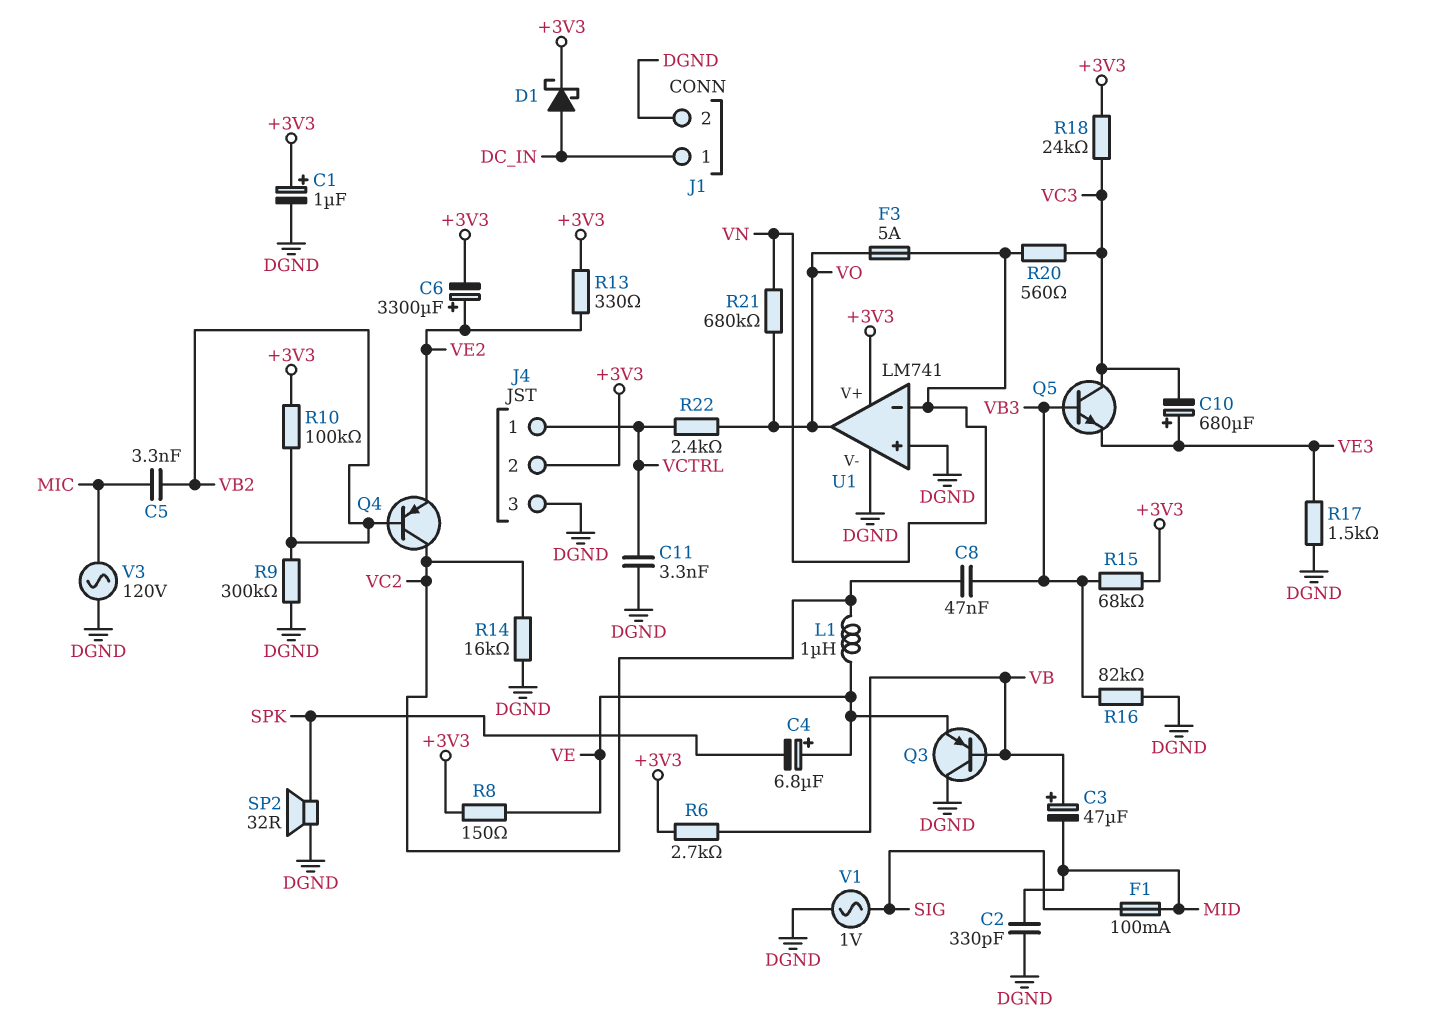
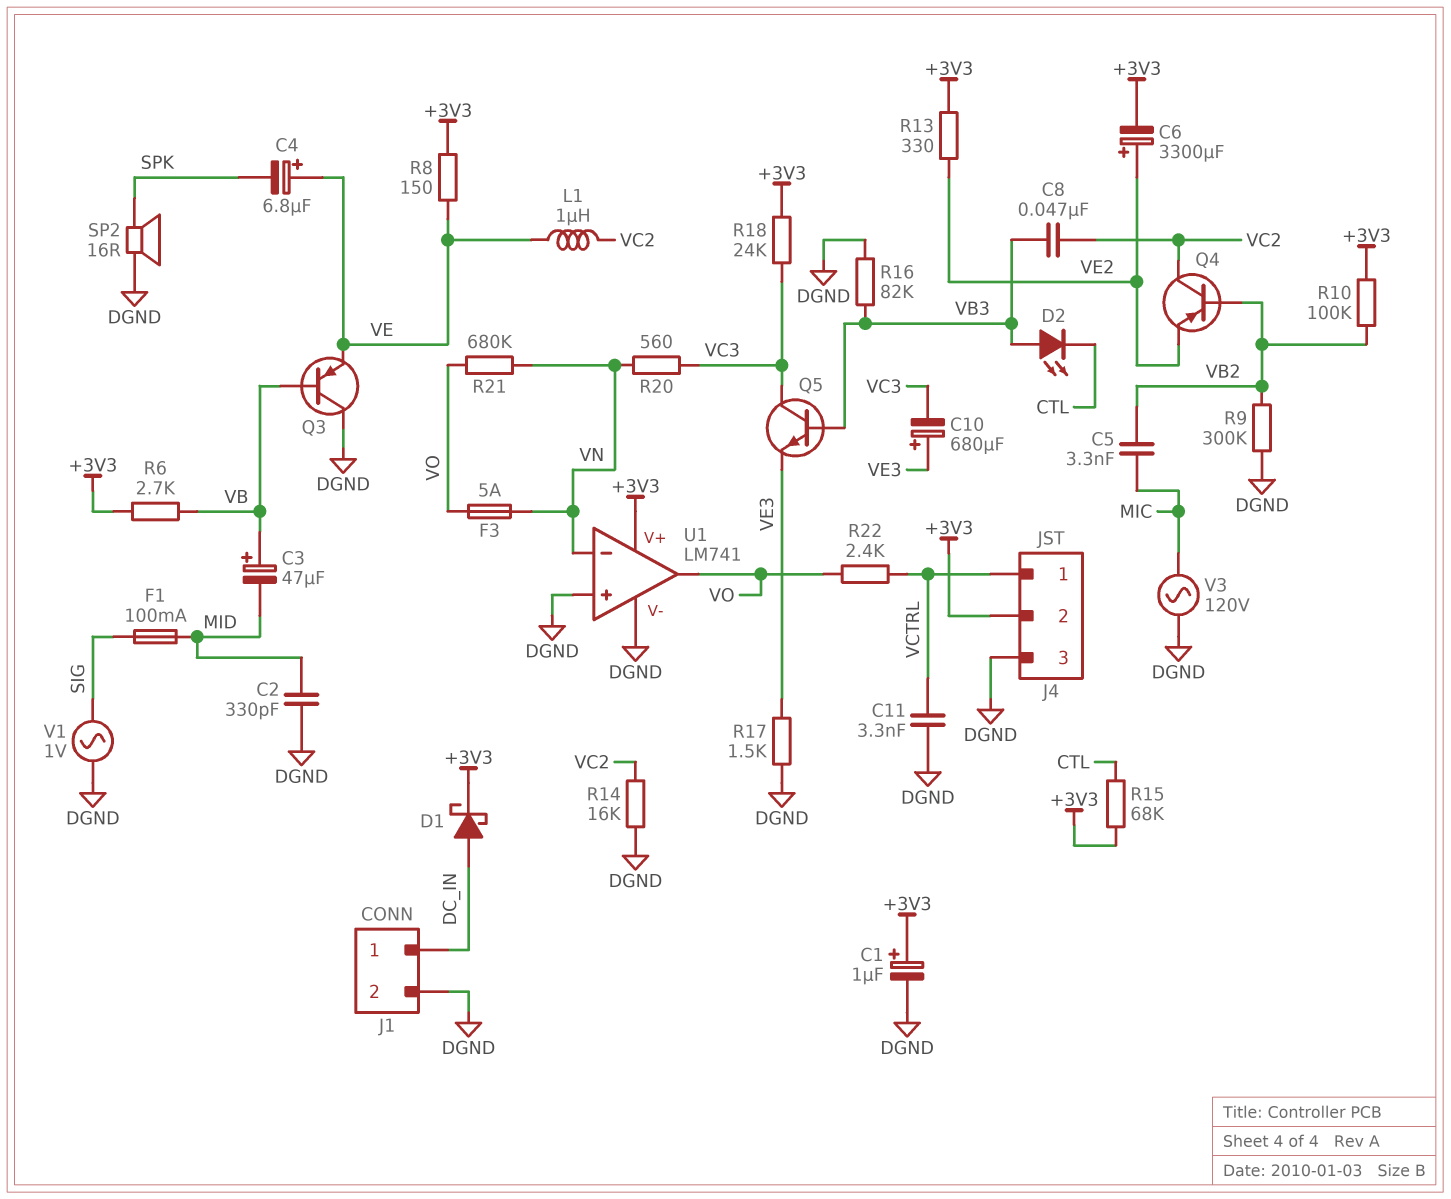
D2: none -> LED (A VB3, K CTL)
R15: 68k (+3V3, VB3) -> 68k (+3V3, CTL)
SP2: speaker 32R (DGND, SPK) -> speaker 16R (DGND, SPK)

